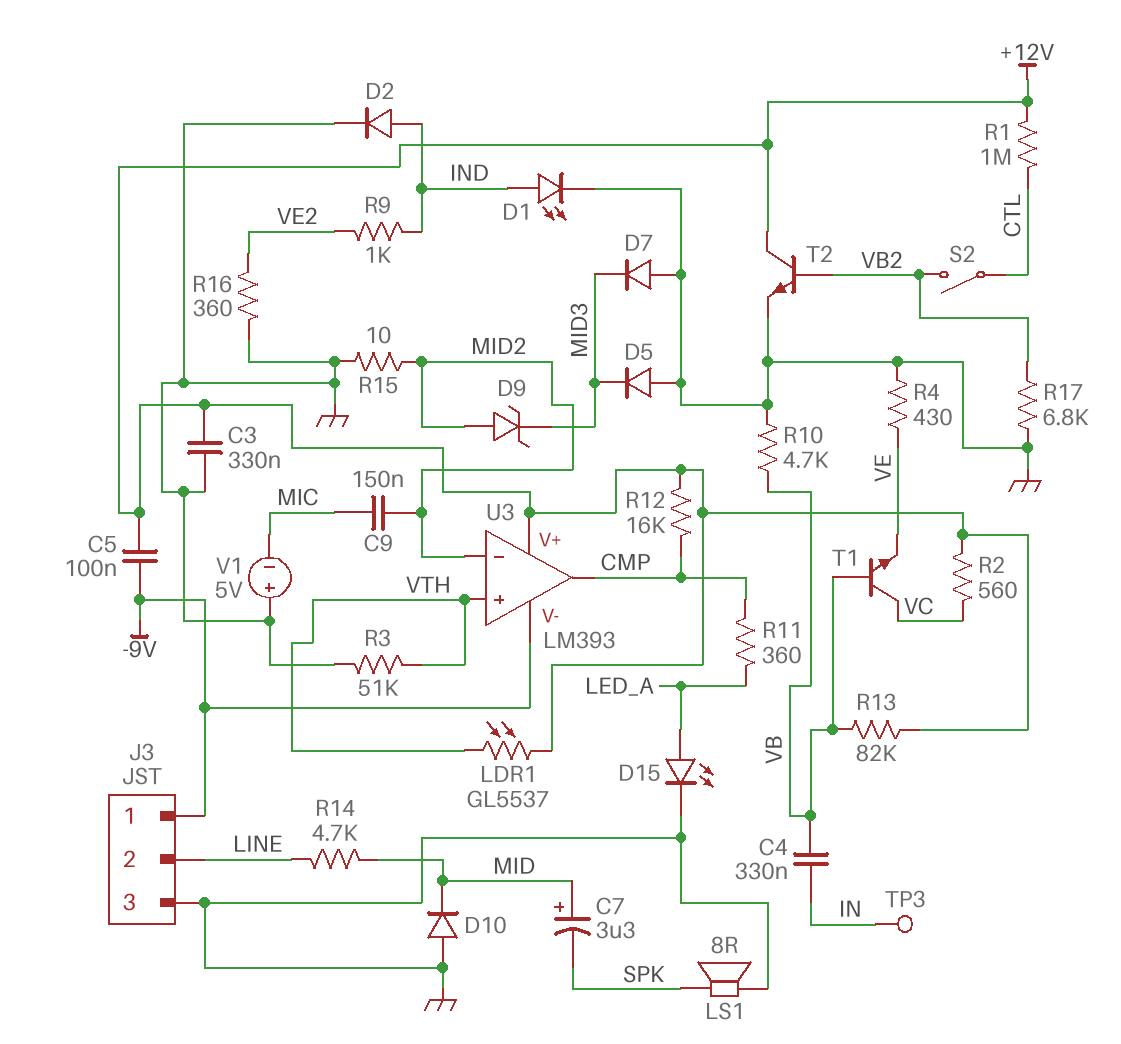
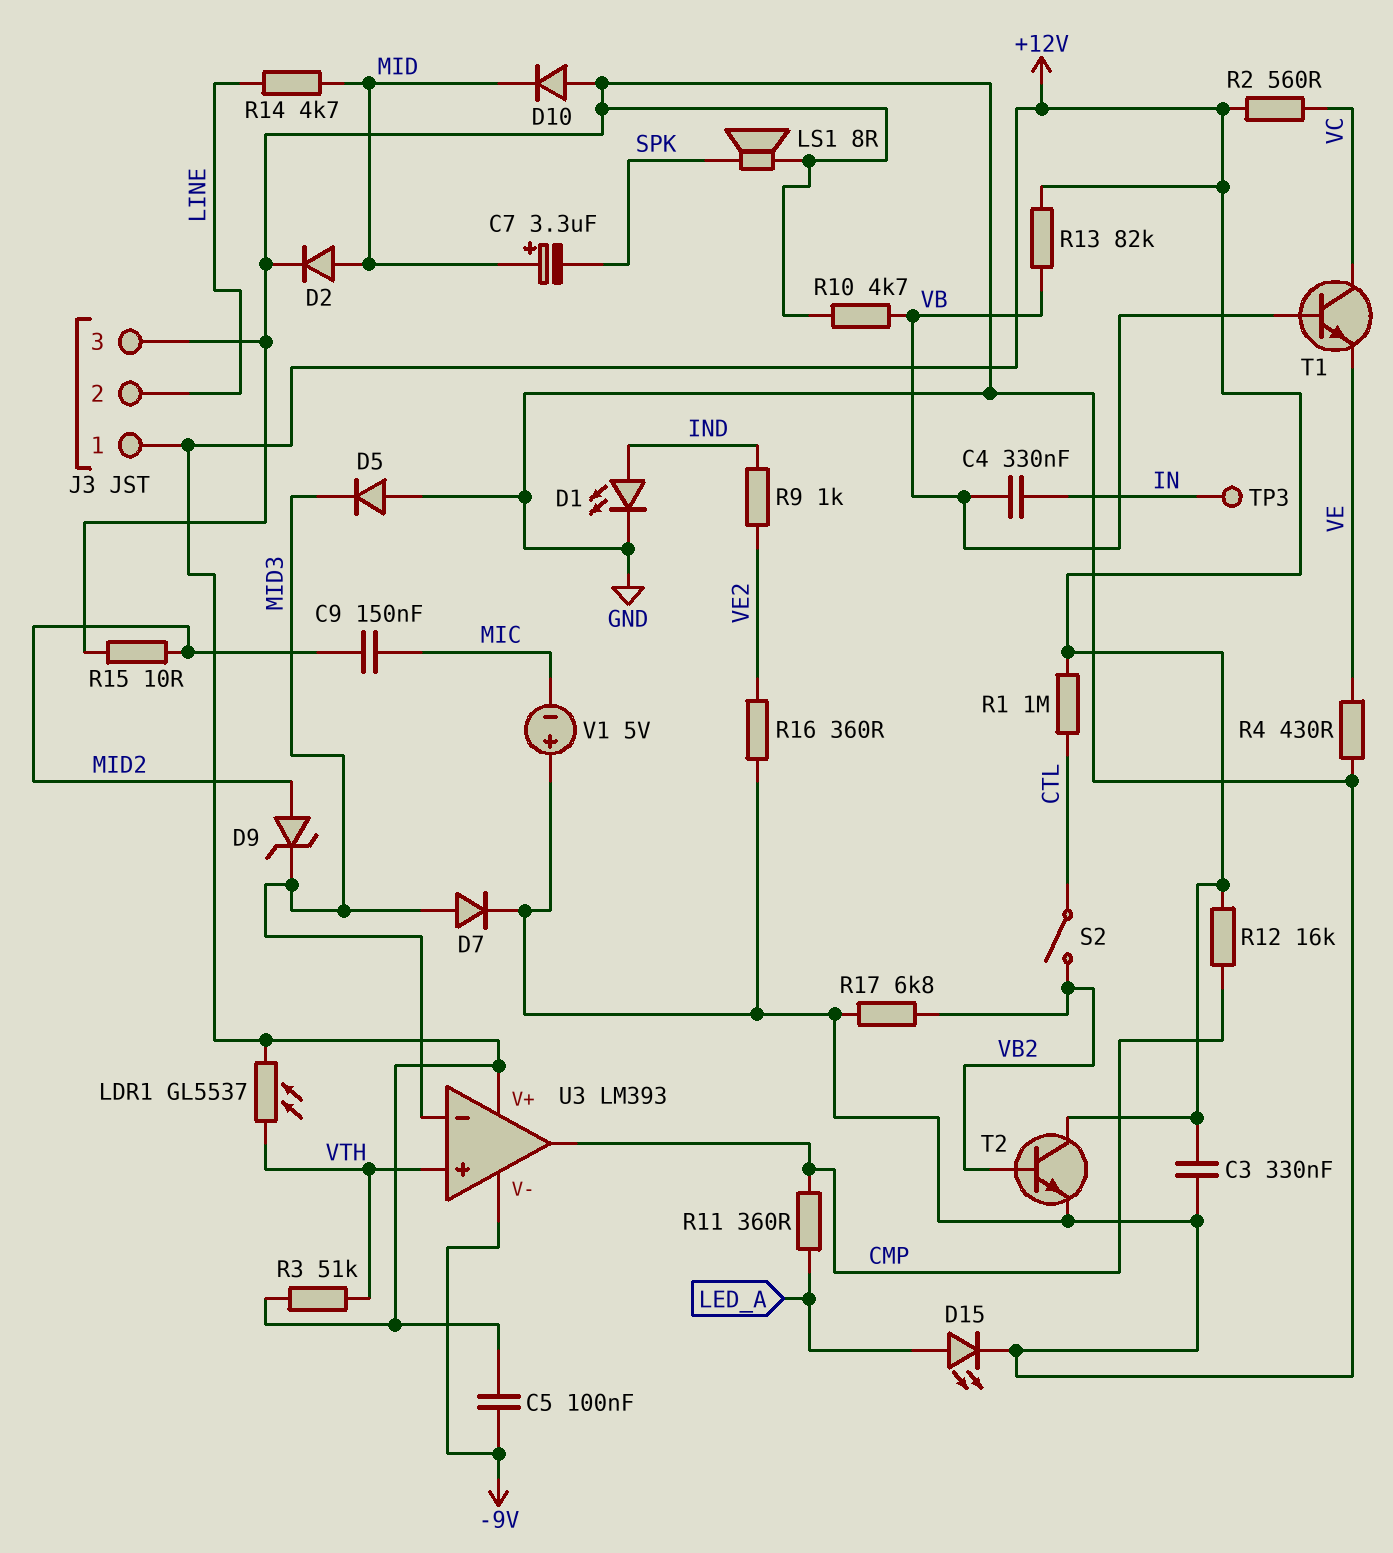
D2: diode (A IND, K GND) -> diode (A MID, K GND)
D7: diode (A GND, K MID3) -> diode (A MID3, K GND)
J3 pin 1: -9V -> +12V
R3: 51k (GND, VTH) -> 51k (+12V, VTH)
U3 pin in-: MID2 -> MID3

